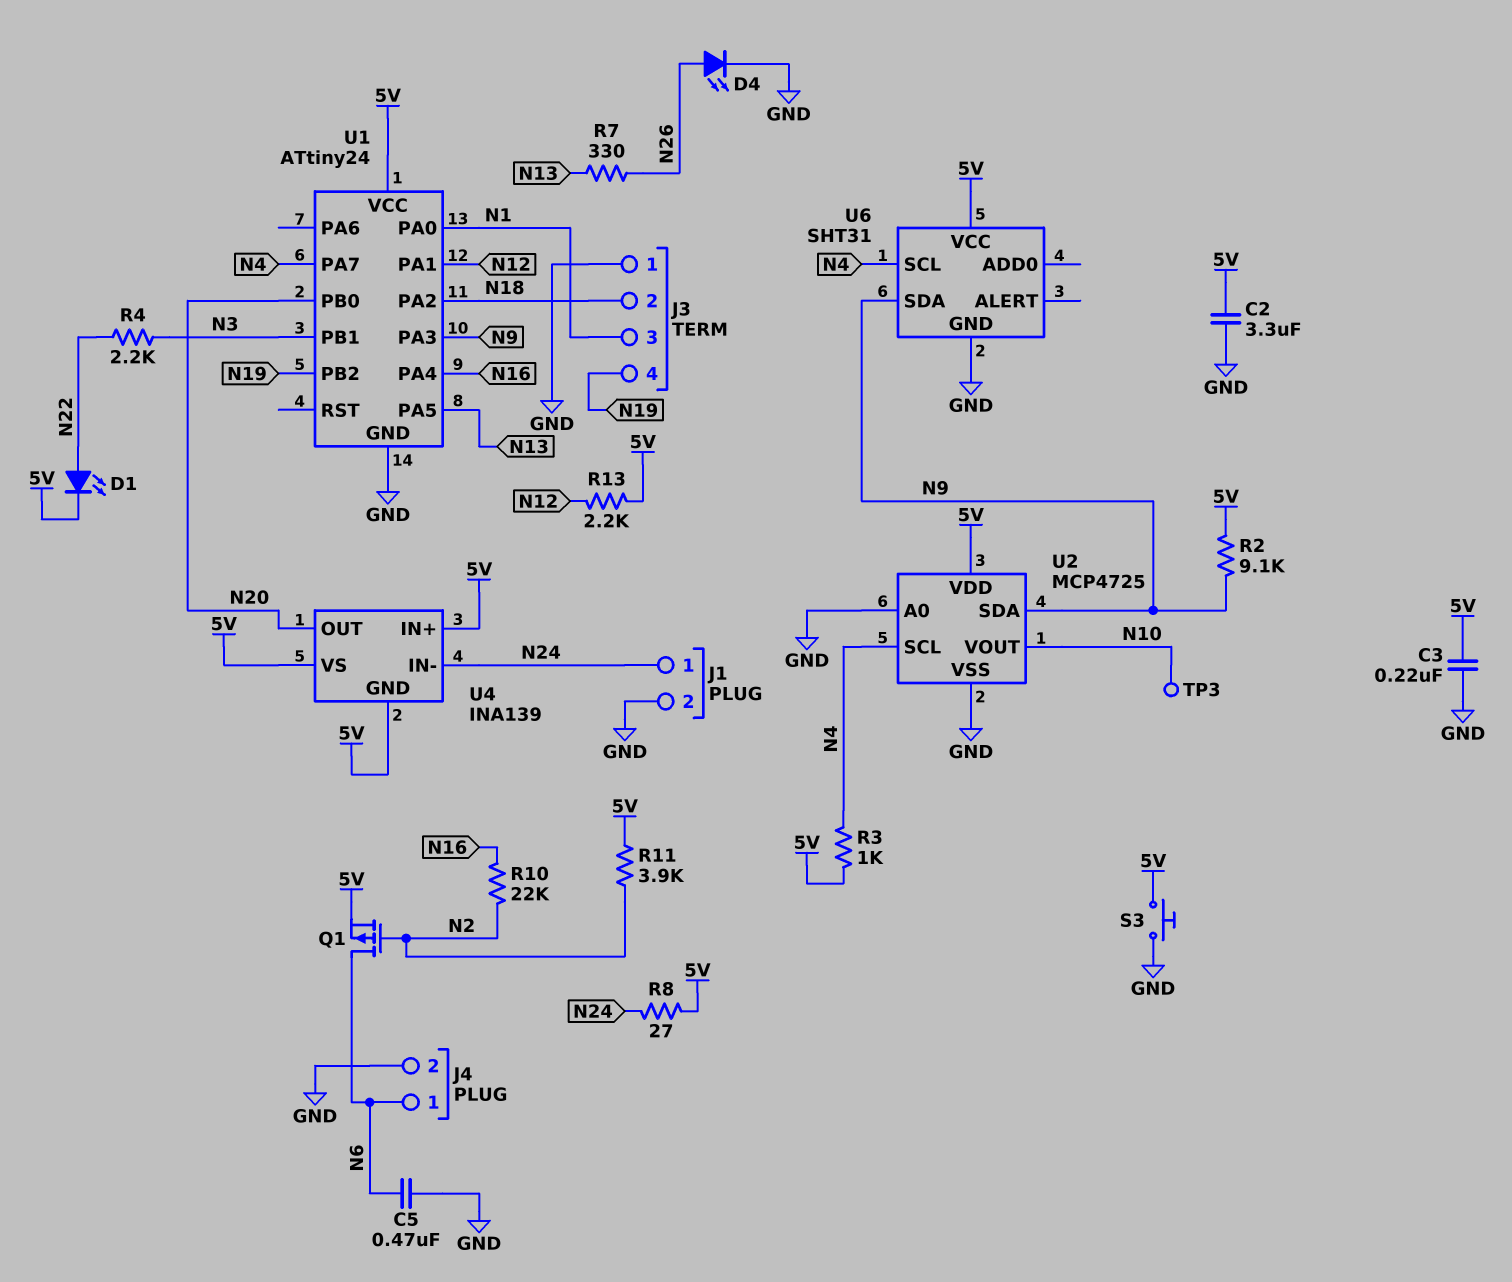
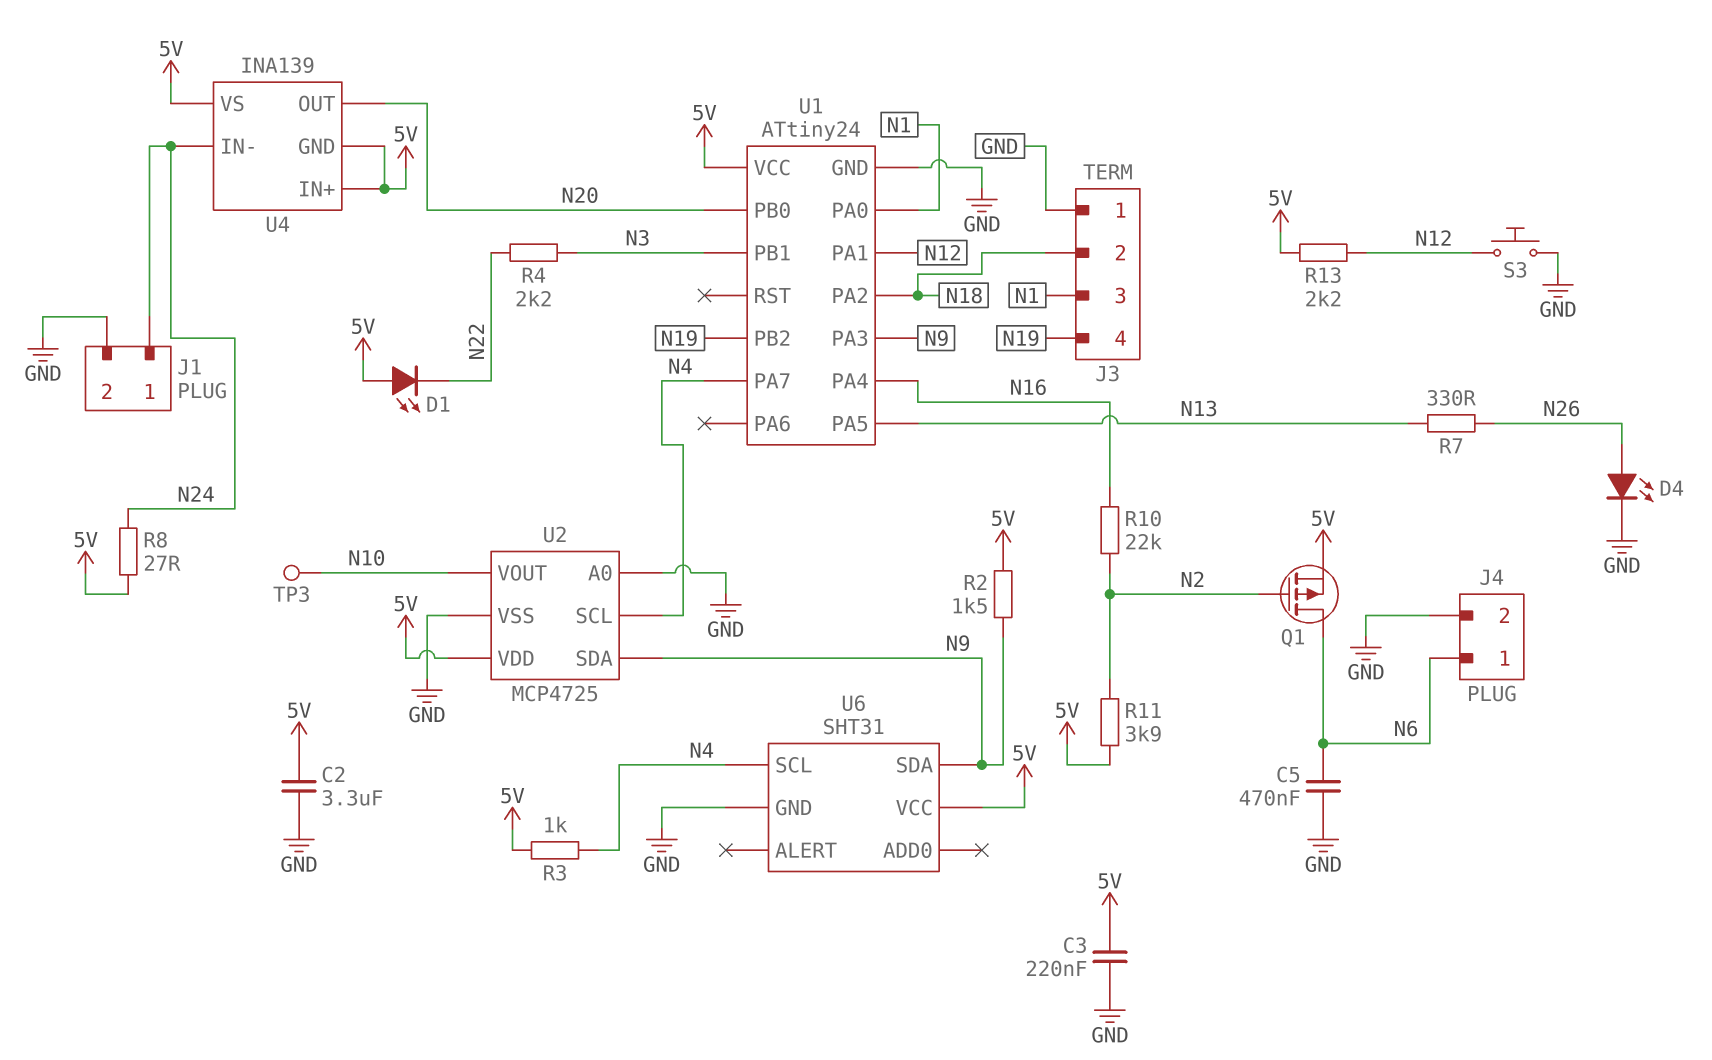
D1: LED (A N22, K 5V) -> LED (A 5V, K N22)
R2: 9.1k (5V, N9) -> 1.5k (5V, N9)
S3: button (5V, GND) -> button (GND, N12)

